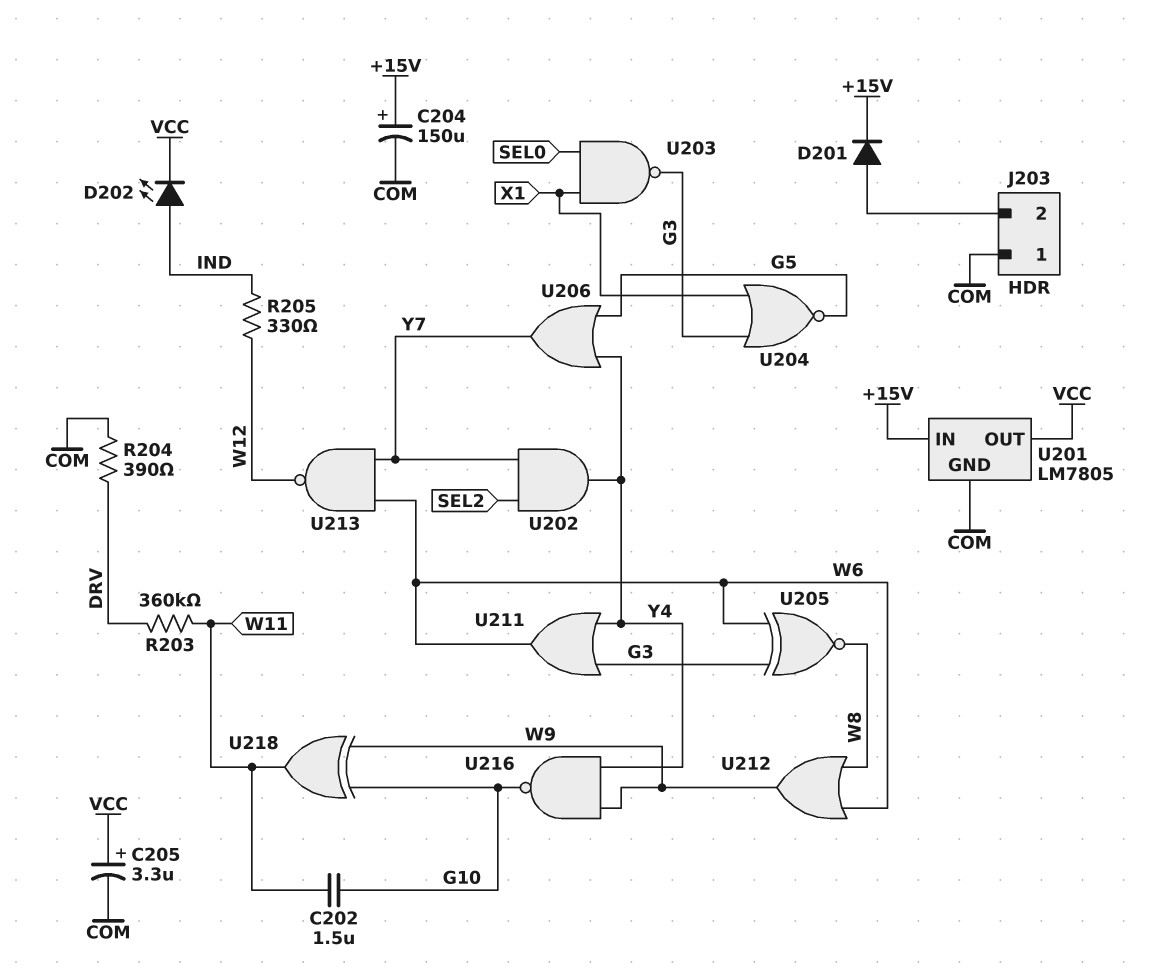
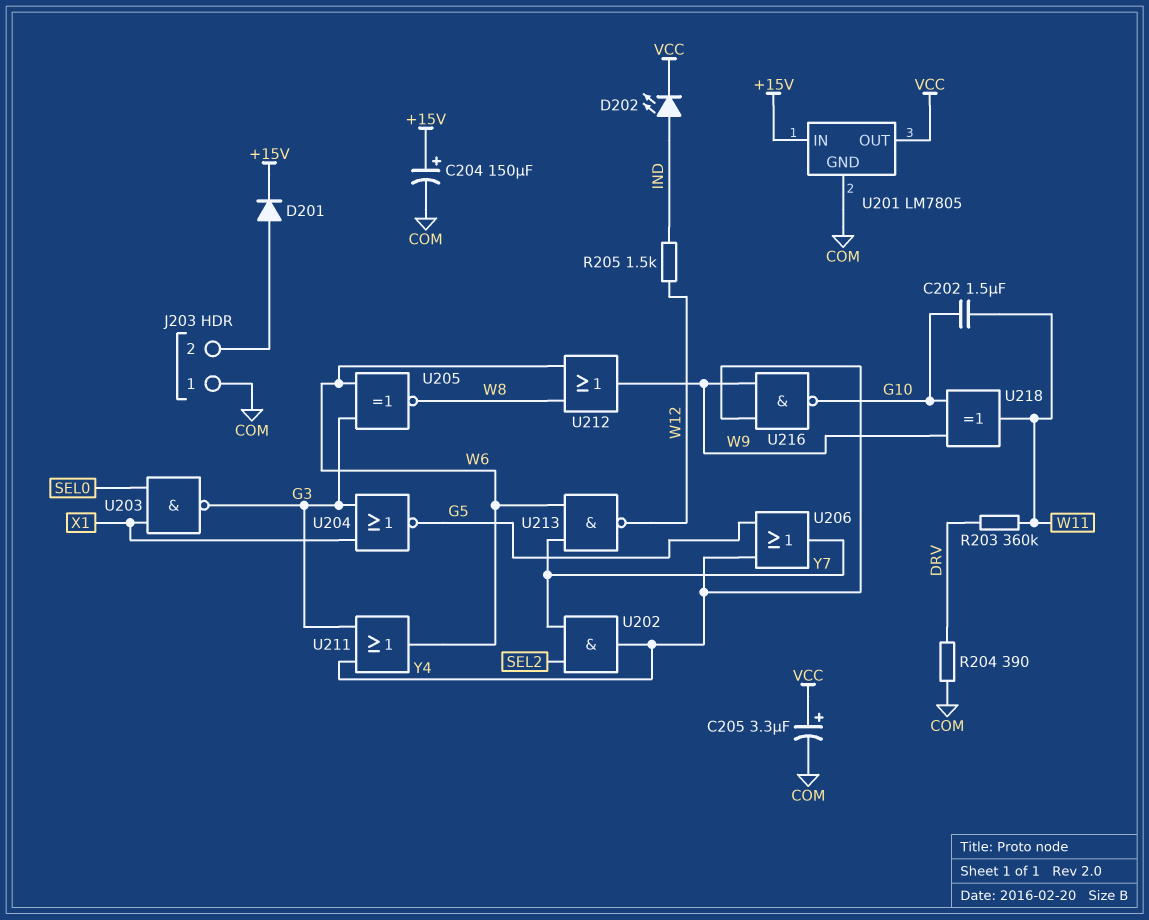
R205: 330 (IND, W12) -> 1.5k (IND, W12)

